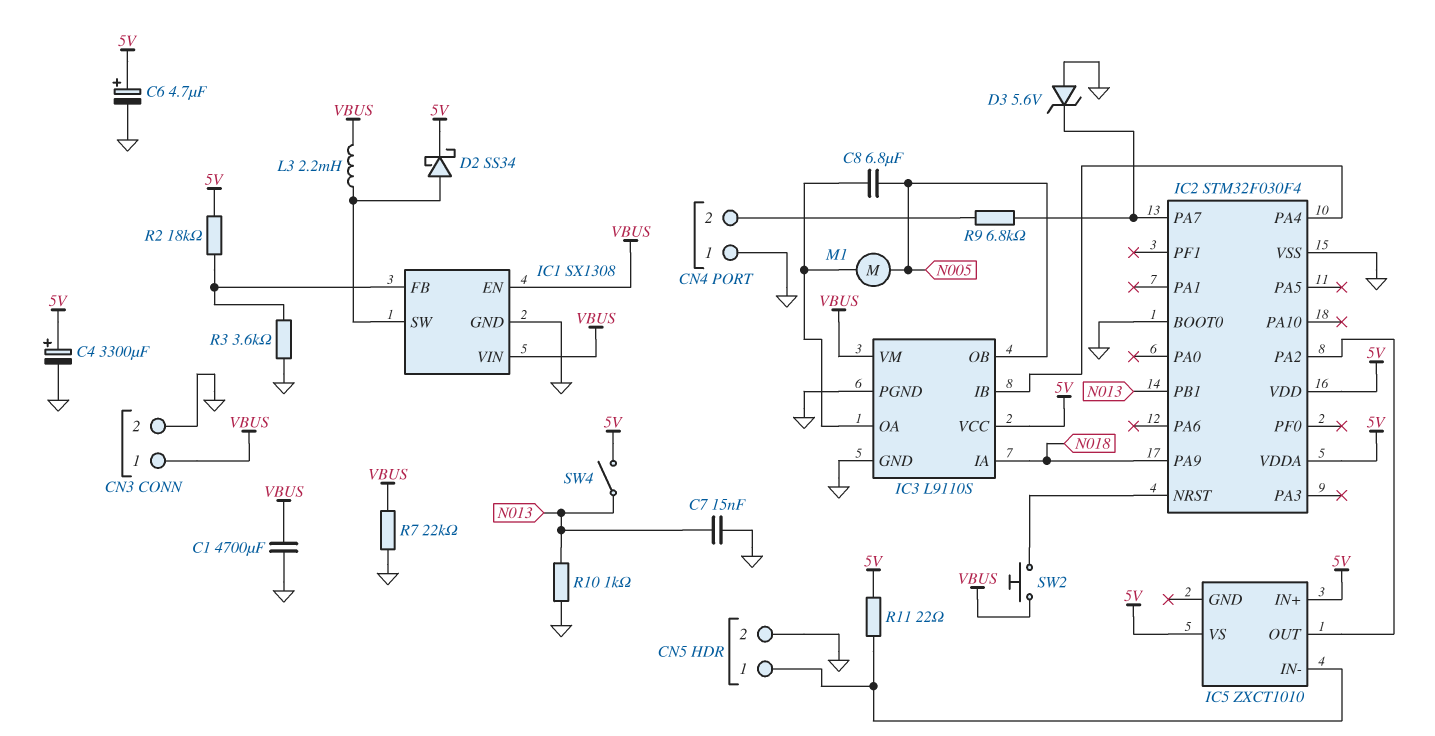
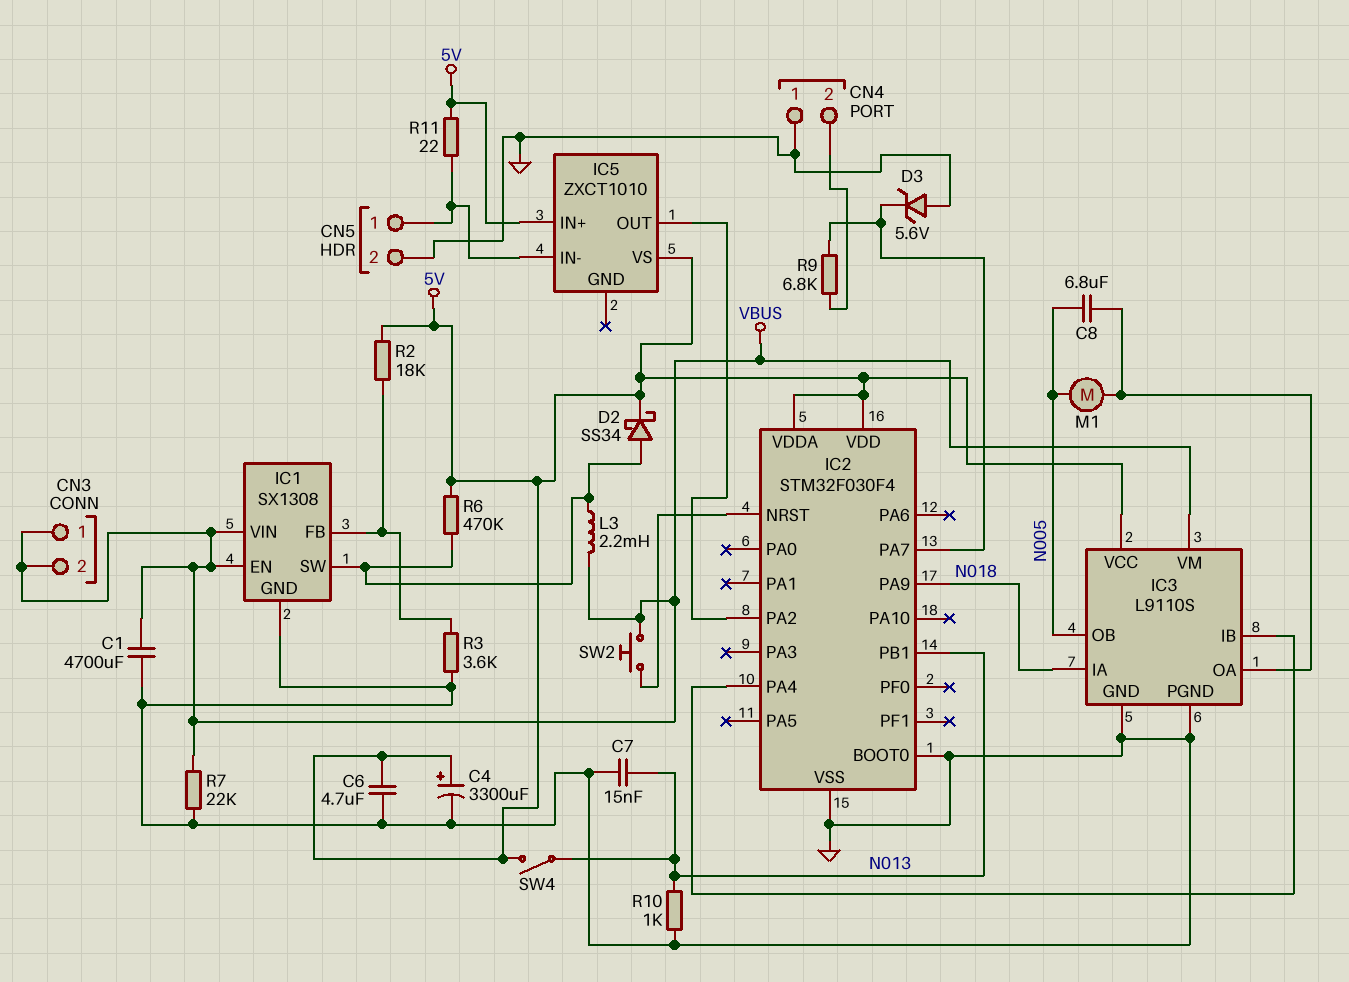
C6: 4.7uF (plus 5V, minus GND) -> 4.7uF (5V, GND)
CN3 pin 2: GND -> VBUS
R6: none -> 470k (5V, IC1/SW)

